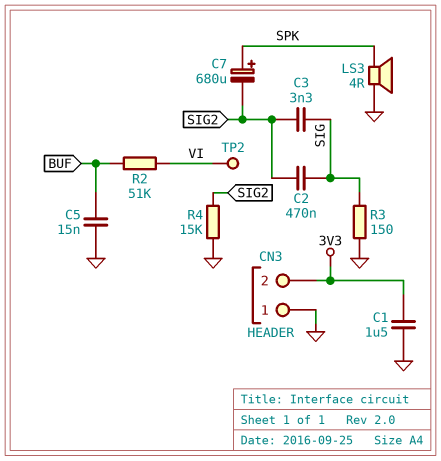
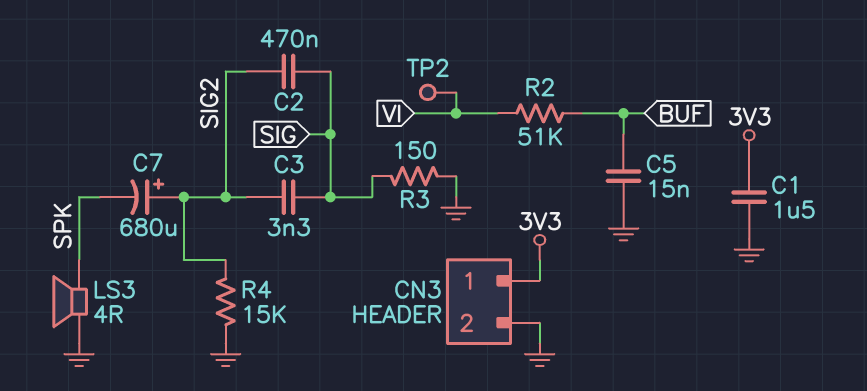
C7: 680uF (plus SPK, minus SIG2) -> 680uF (plus SIG2, minus SPK)
CN3 pin 1: GND -> 3V3
CN3 pin 2: 3V3 -> GND

